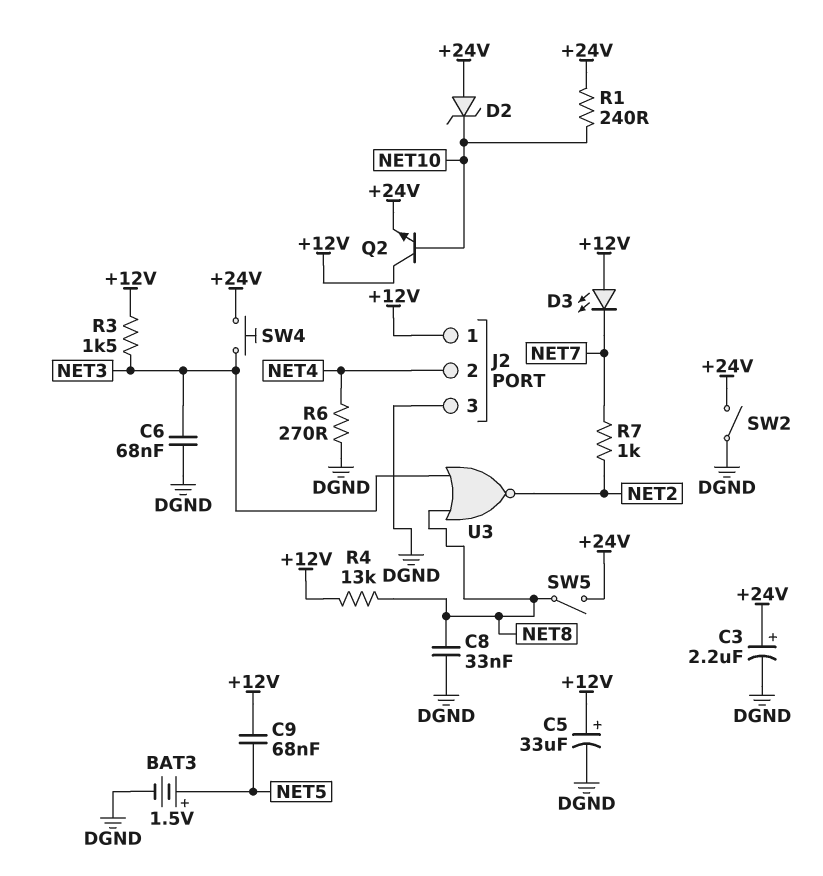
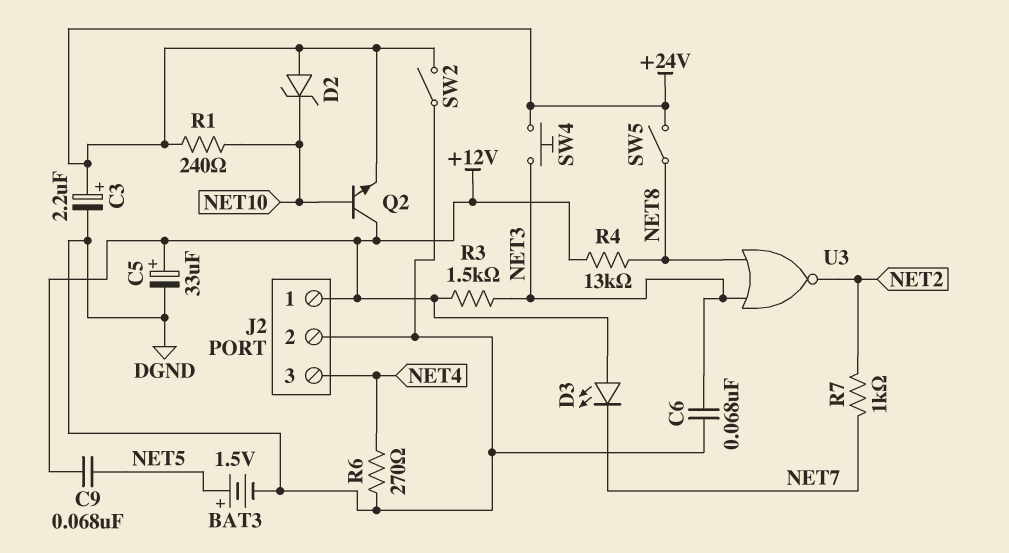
C8: 33nF (DGND, NET8) -> none
J2 pin 2: NET4 -> DGND
J2 pin 3: DGND -> NET4

